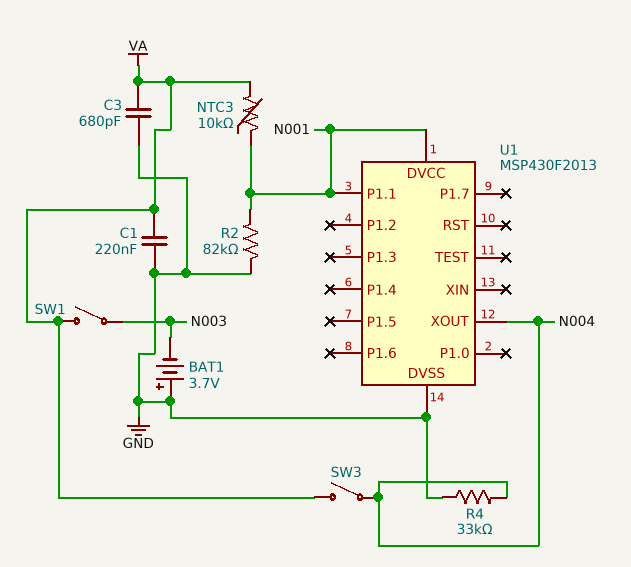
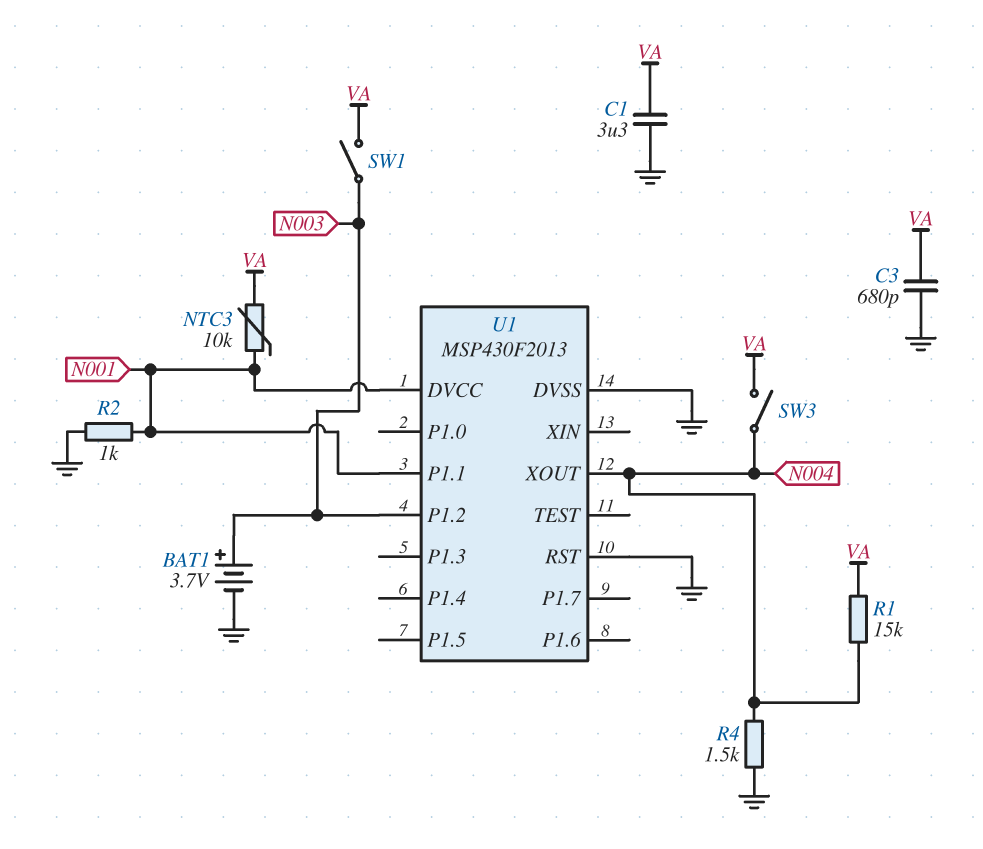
BAT1: 3.7V (plus GND, minus N003) -> 3.7V (plus N003, minus GND)
C1: 220nF (GND, VA) -> 3.3uF (GND, VA)
R1: none -> 15k (N004, VA)
R2: 82k (GND, N001) -> 1k (GND, N001)
R4: 33k (GND, N004) -> 1.5k (GND, N004)
U1 pin P1.2: none -> N003
U1 pin RST: none -> GND

